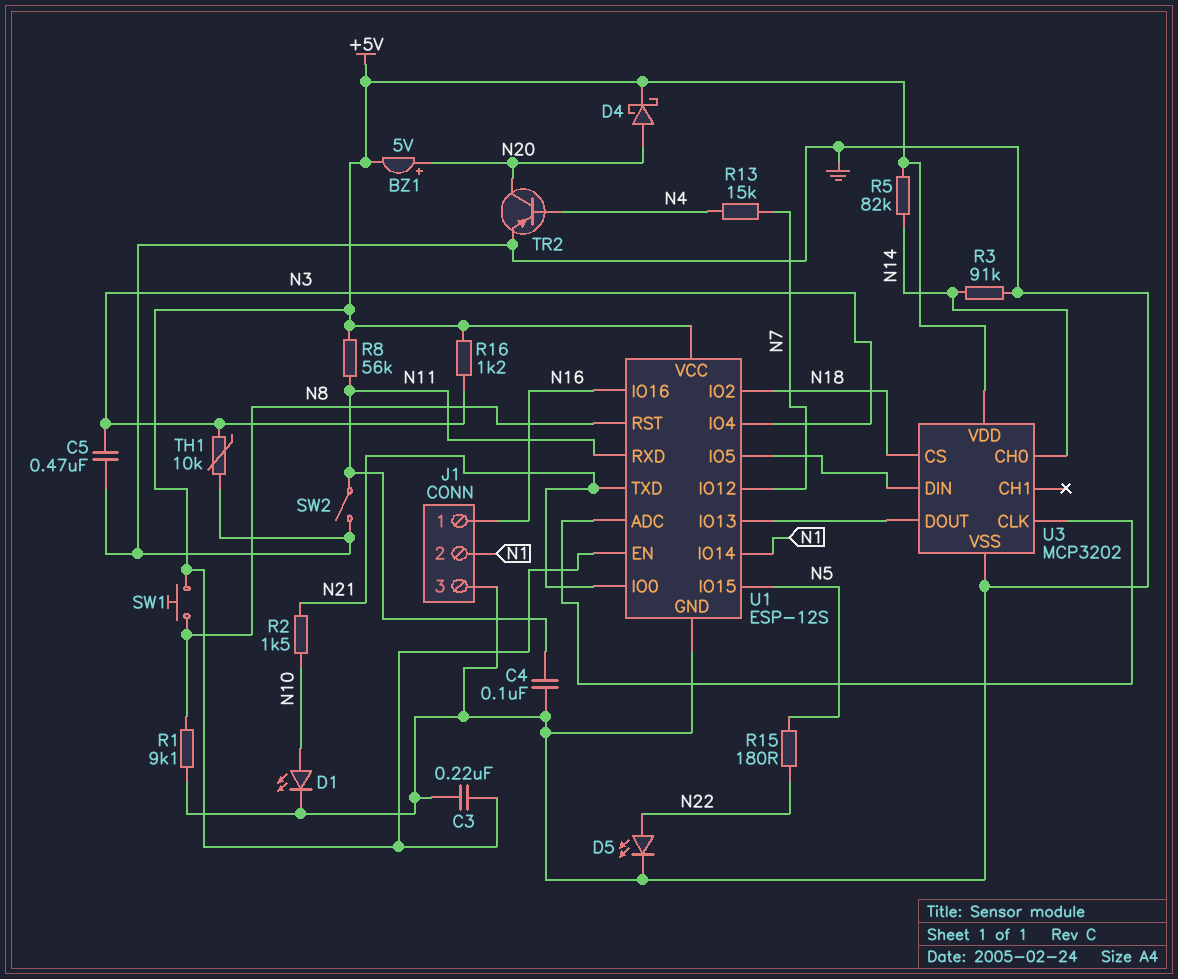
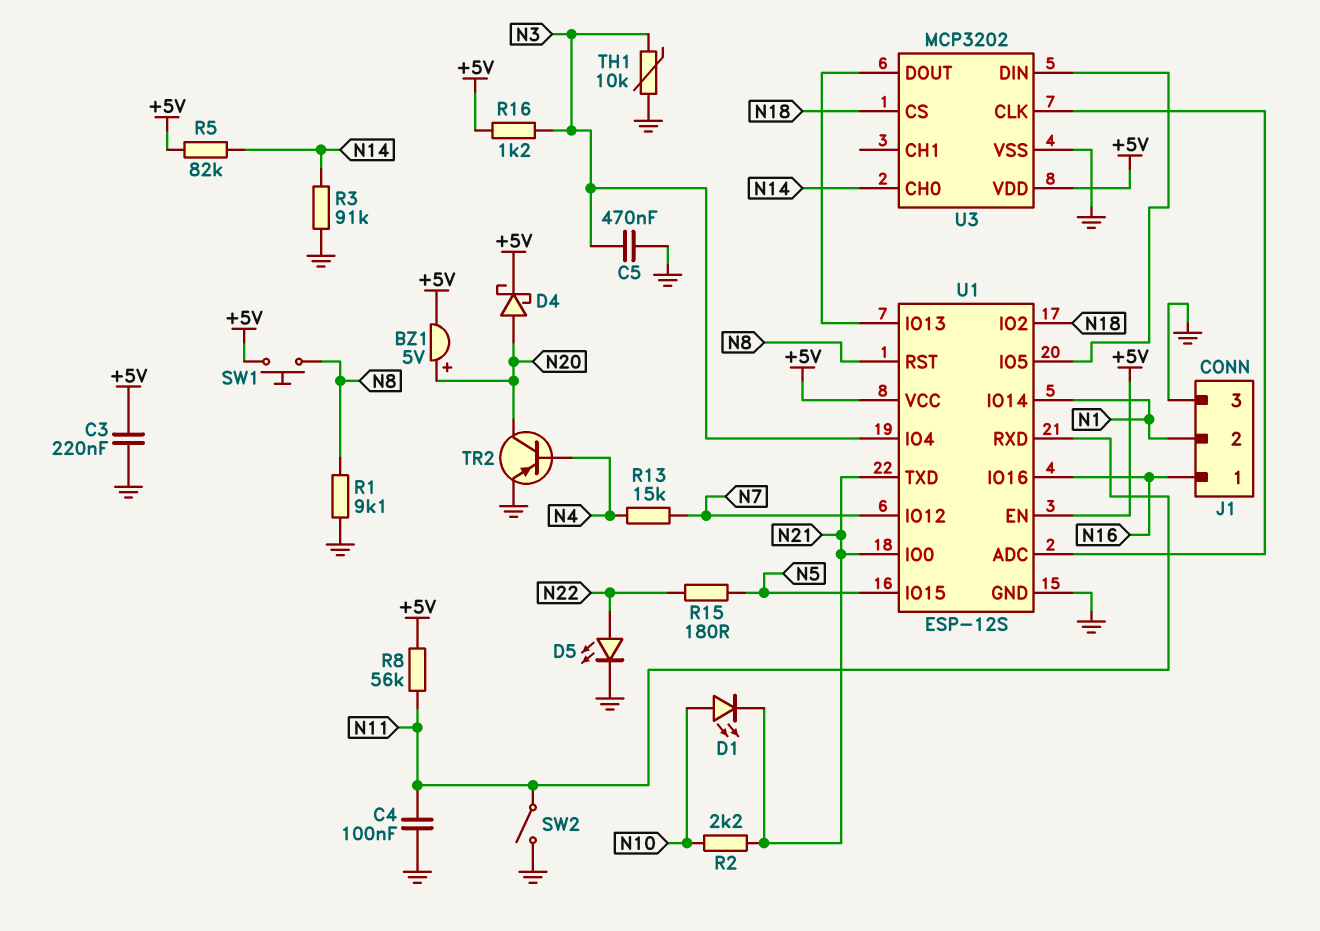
D1: LED (A N10, K GND) -> LED (A N10, K N21)
R2: 1.5k (N10, N21) -> 2.2k (N10, N21)

